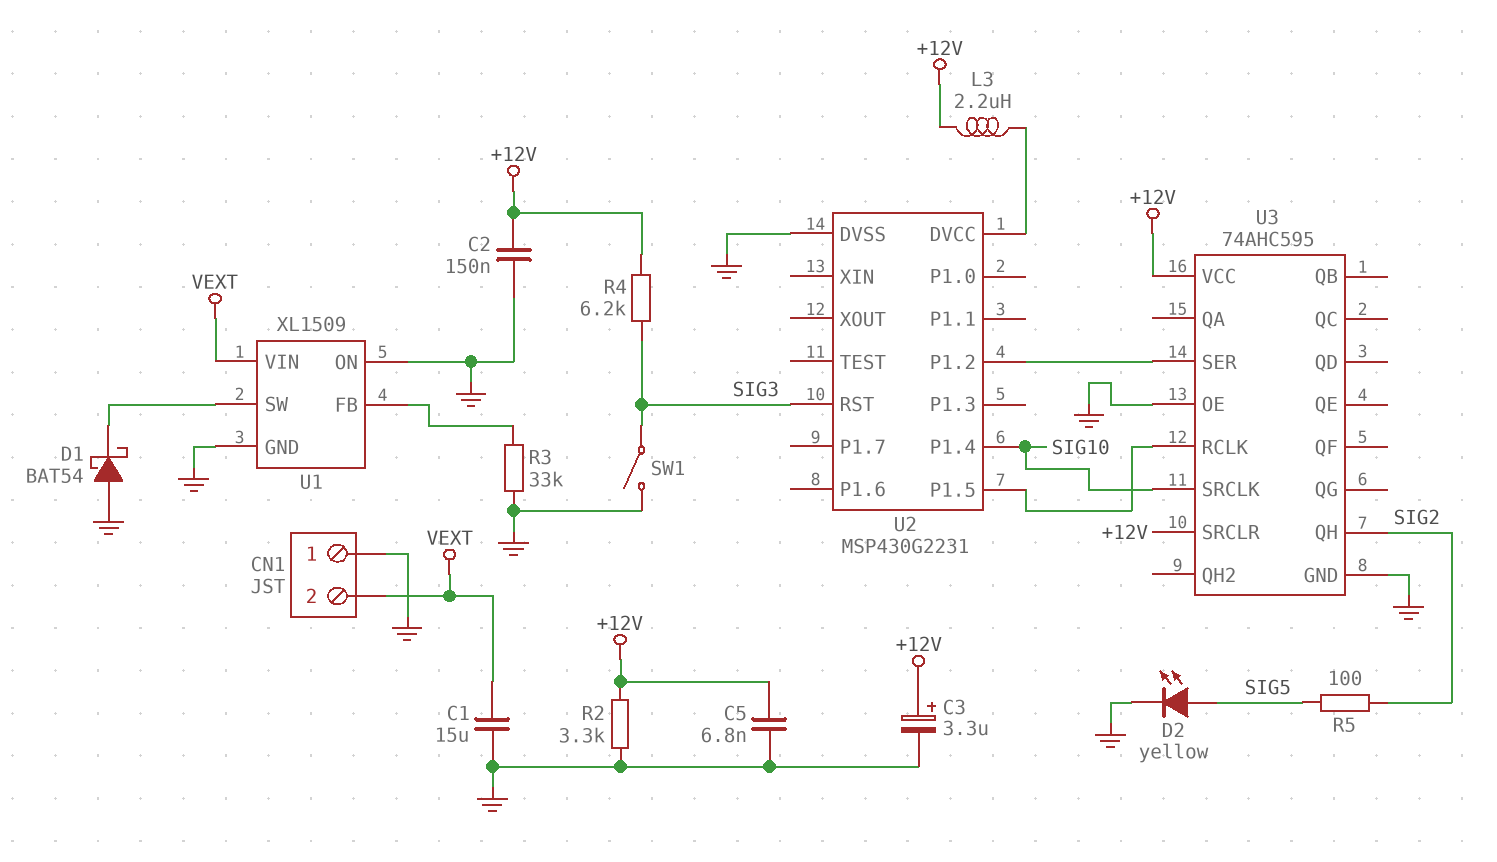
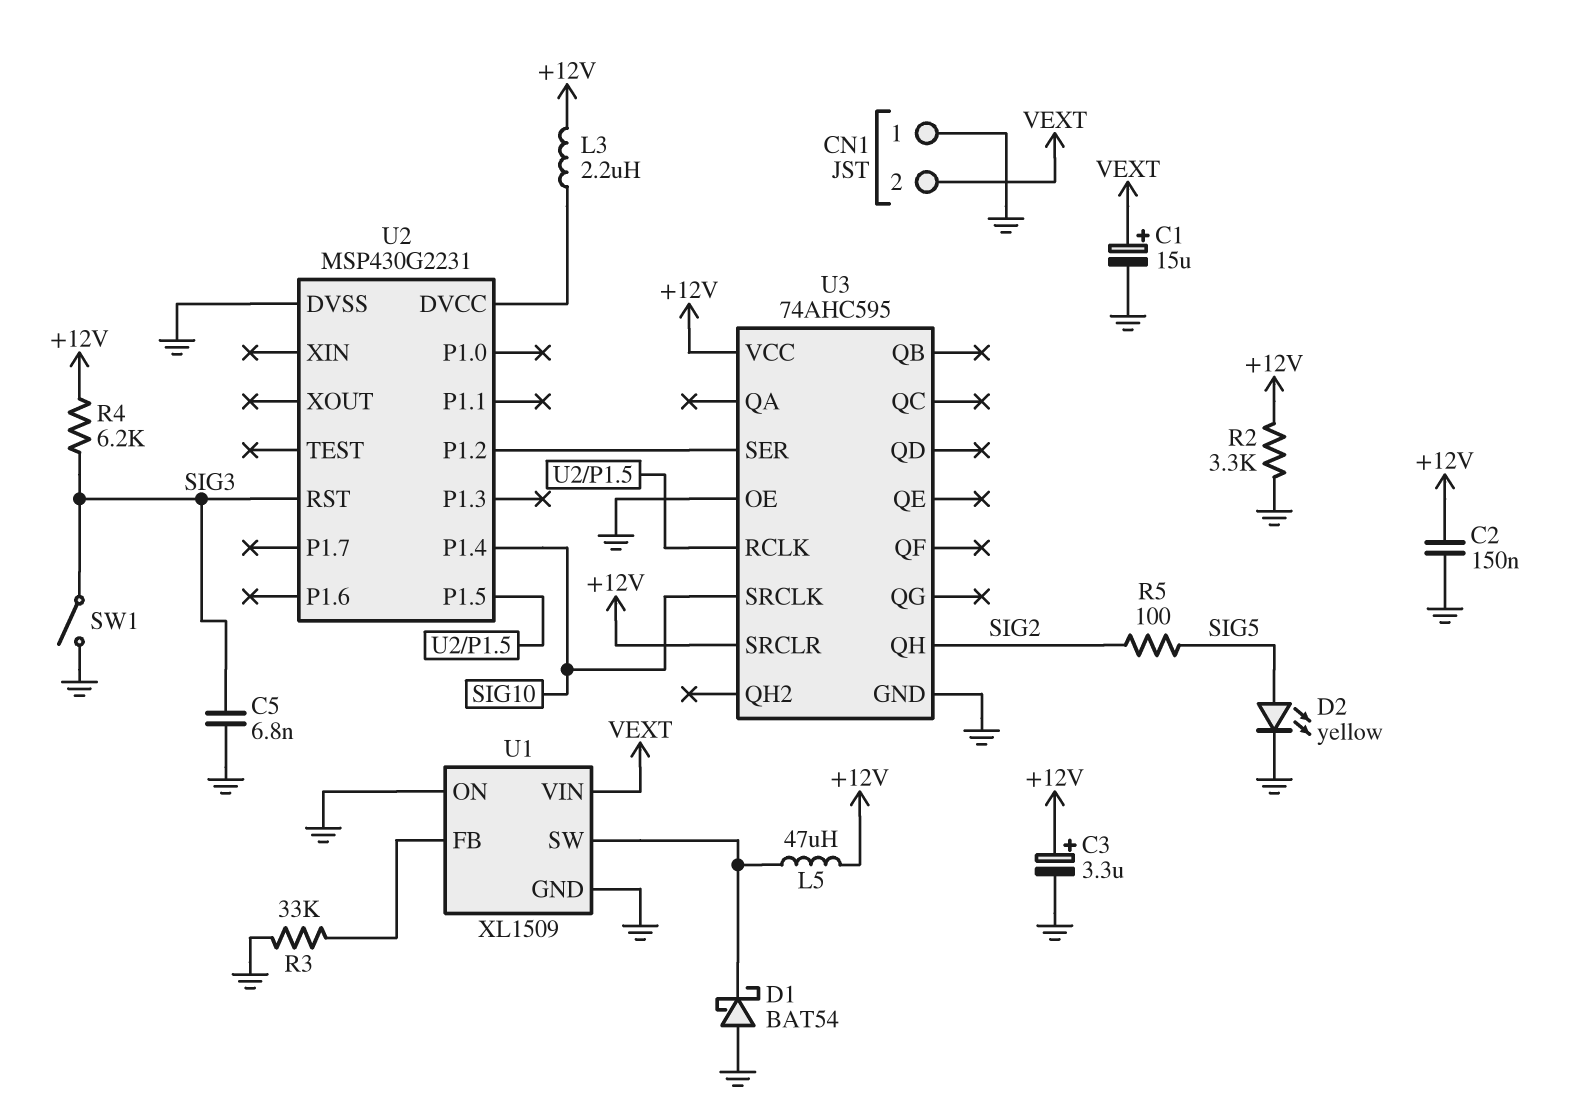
C1: 15uF (GND, VEXT) -> 15uF (plus VEXT, minus GND)
C5: 6.8nF (+12V, GND) -> 6.8nF (GND, SIG3)
L5: none -> 47uH (+12V, U1/SW)

